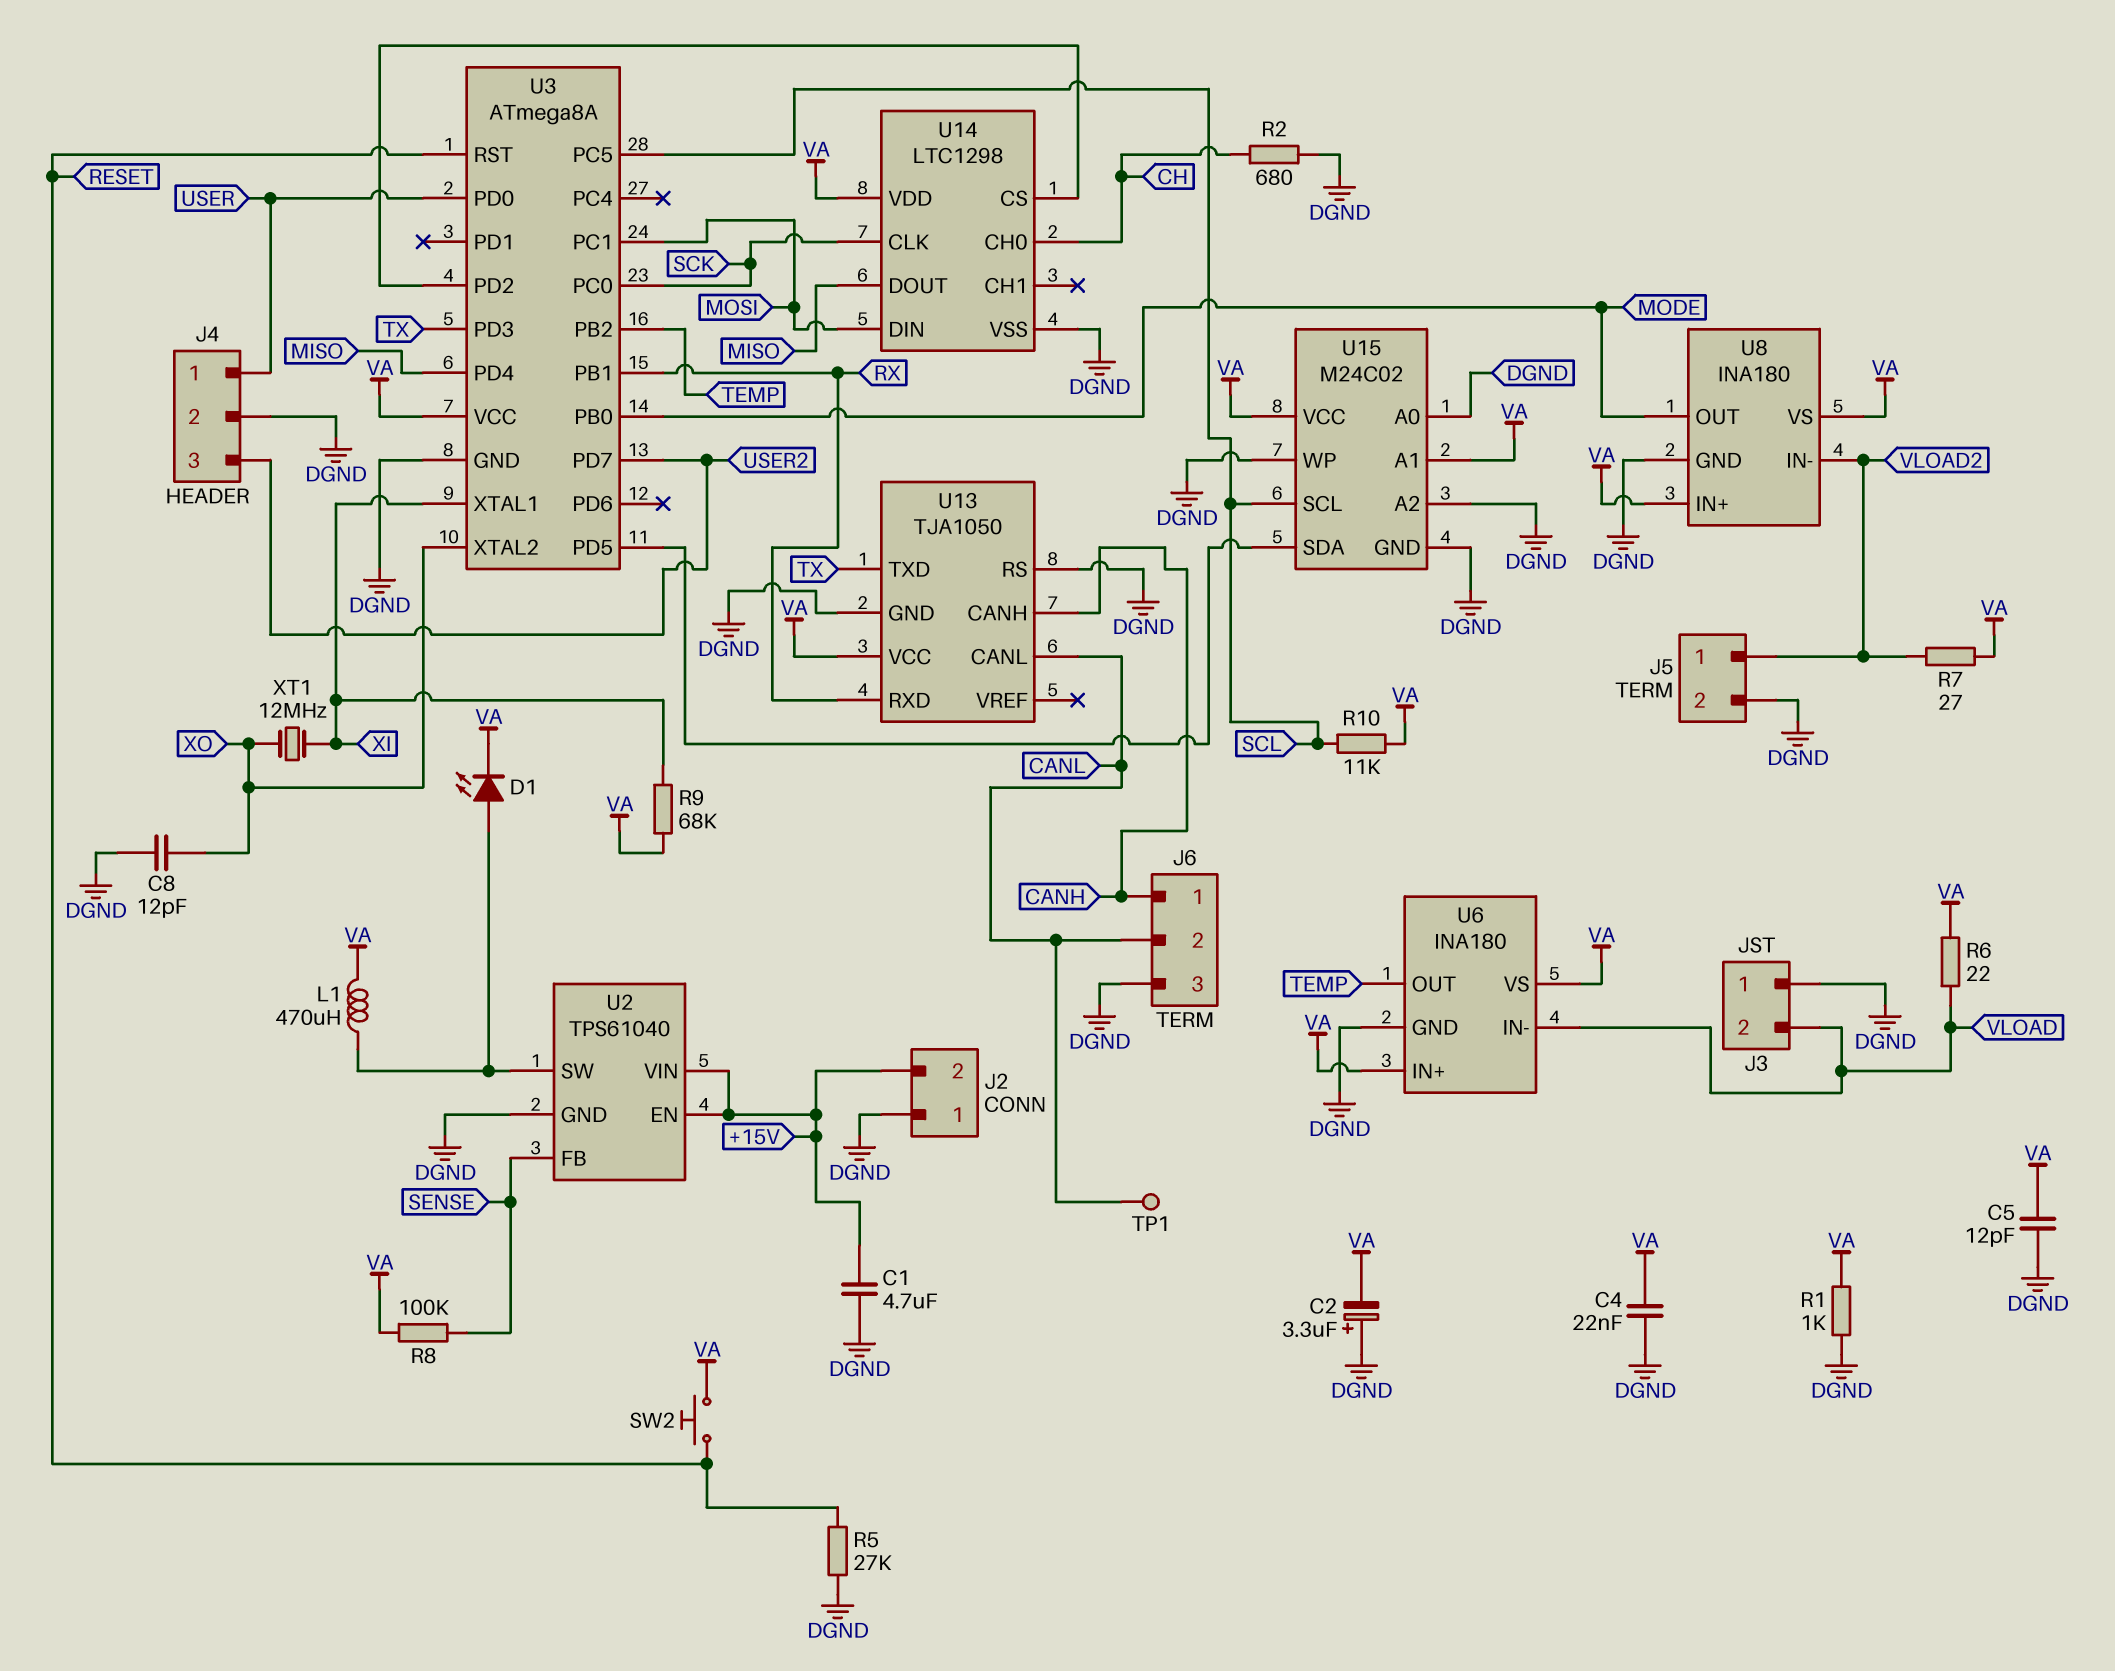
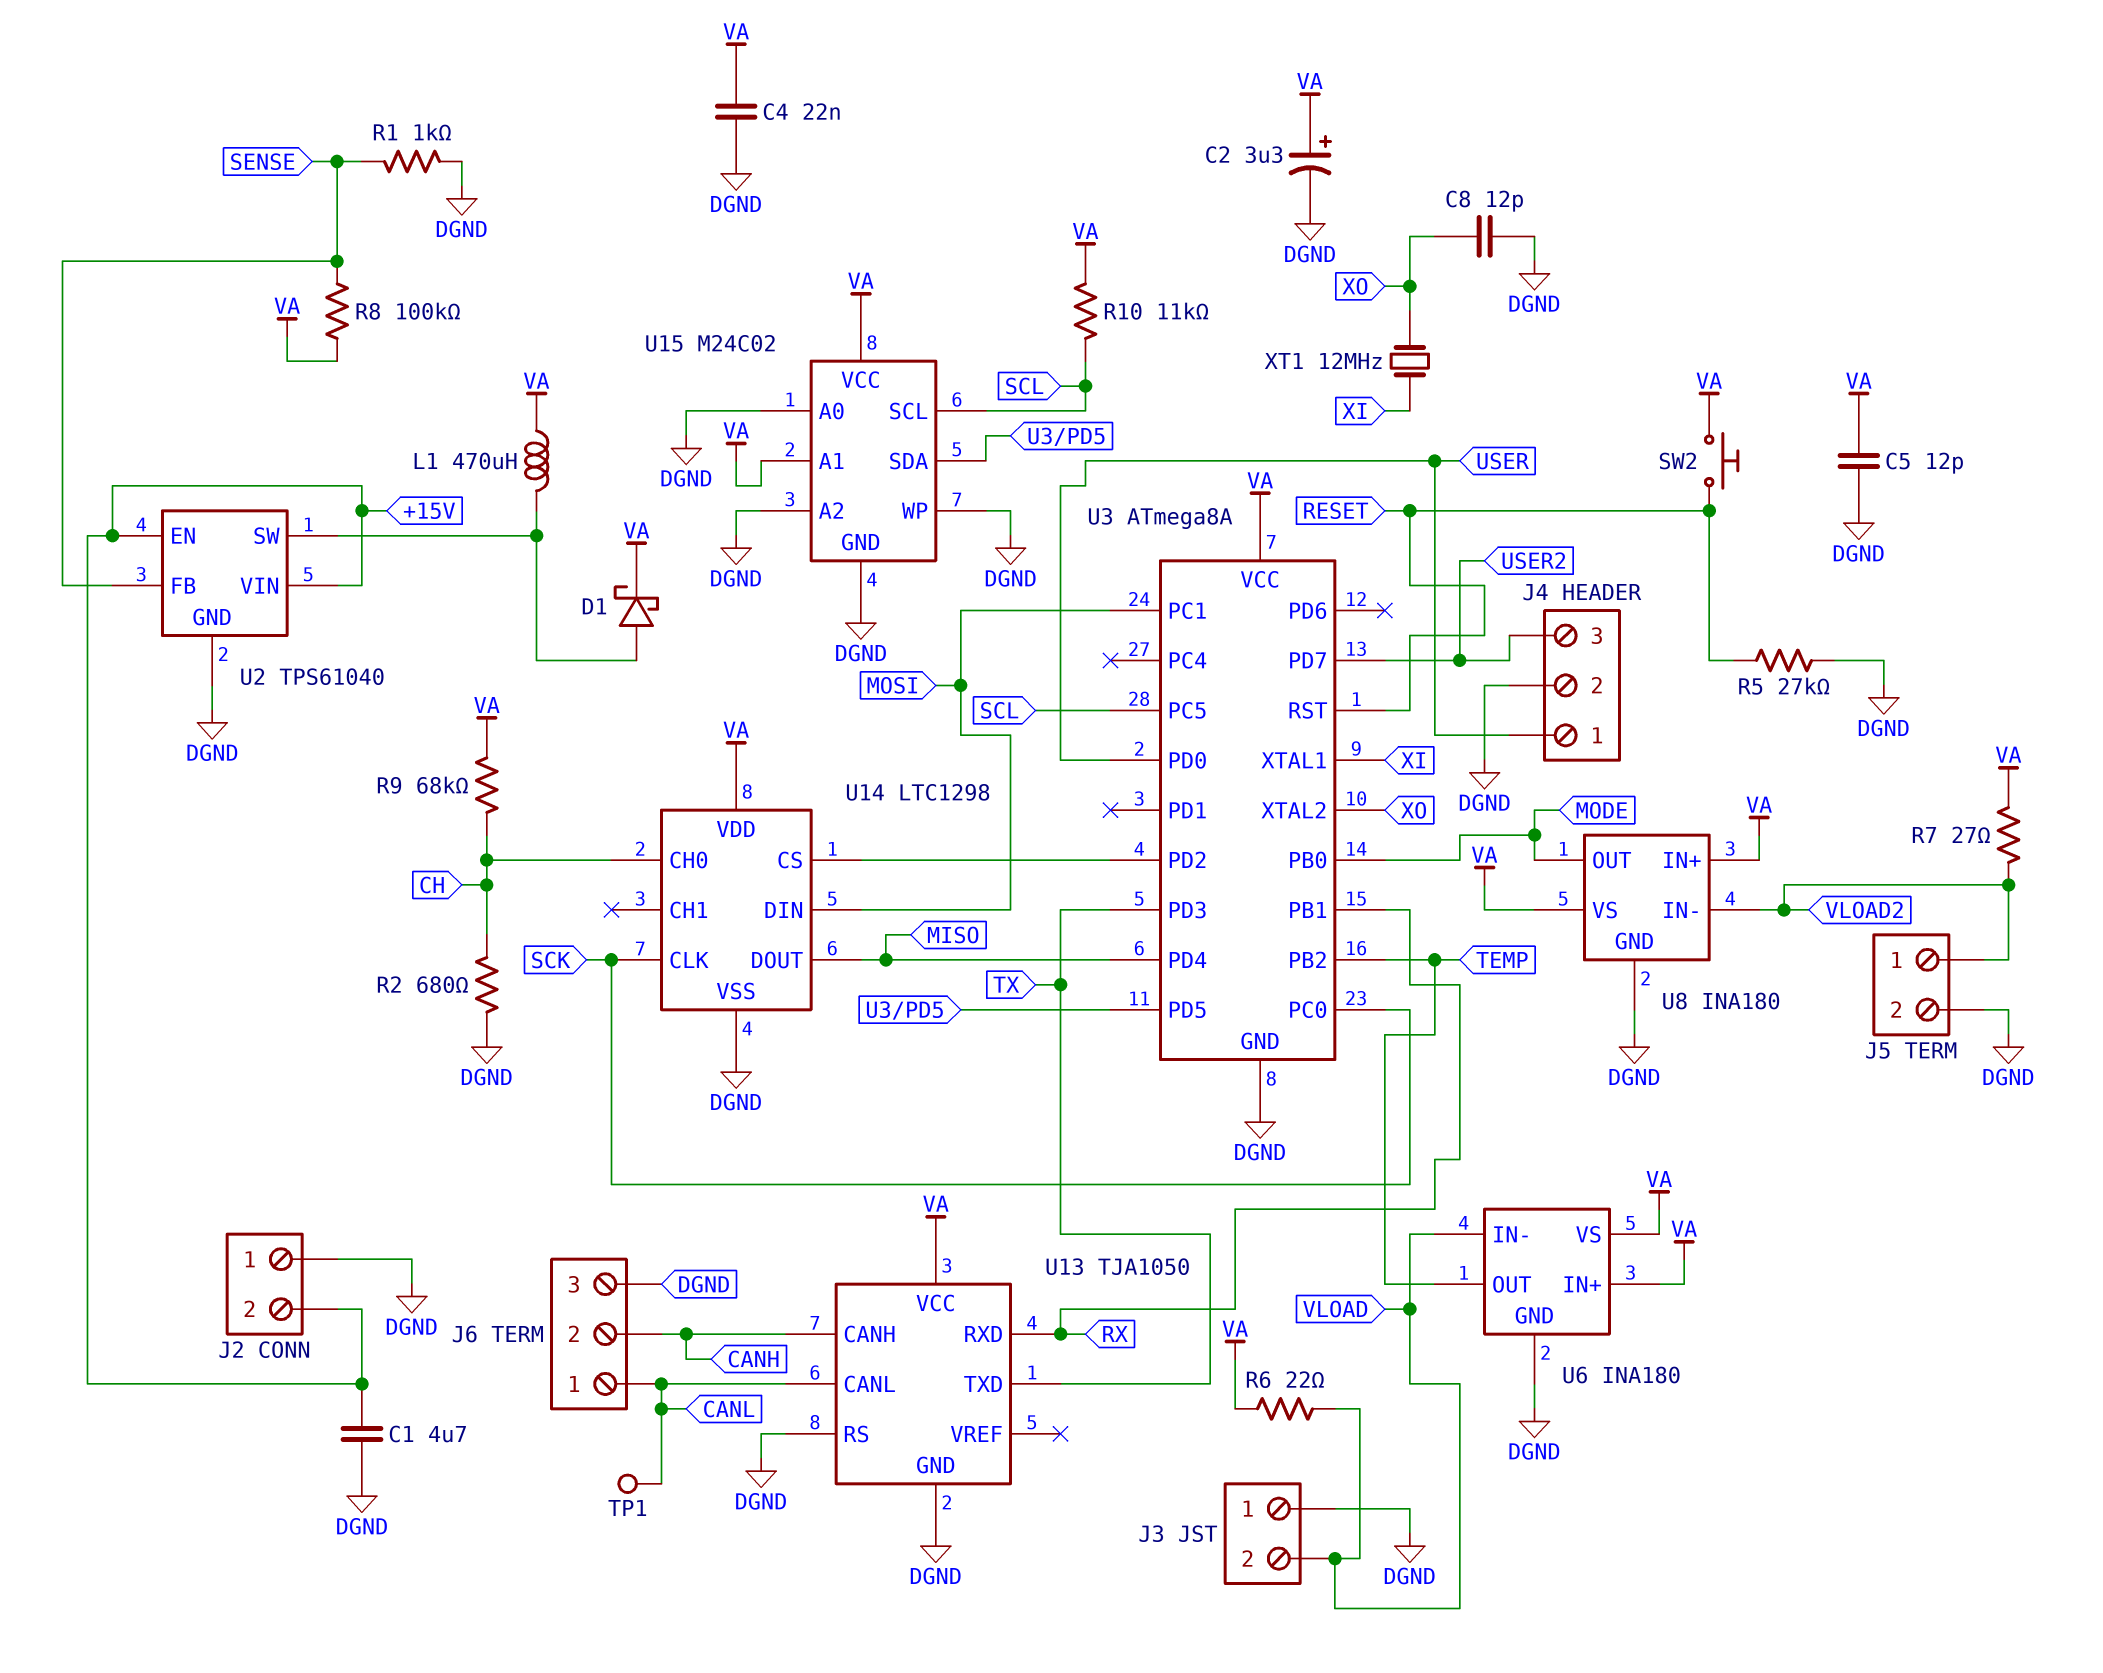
C2: 3.3uF (plus DGND, minus VA) -> 3.3uF (plus VA, minus DGND)
D1: LED (A U2/SW, K VA) -> schottky (A U2/SW, K VA)
J6 pin 1: CANH -> CANL
J6 pin 2: CANL -> CANH
R1: 1k (DGND, VA) -> 1k (DGND, SENSE)
R9: 68k (VA, XI) -> 68k (CH, VA)

